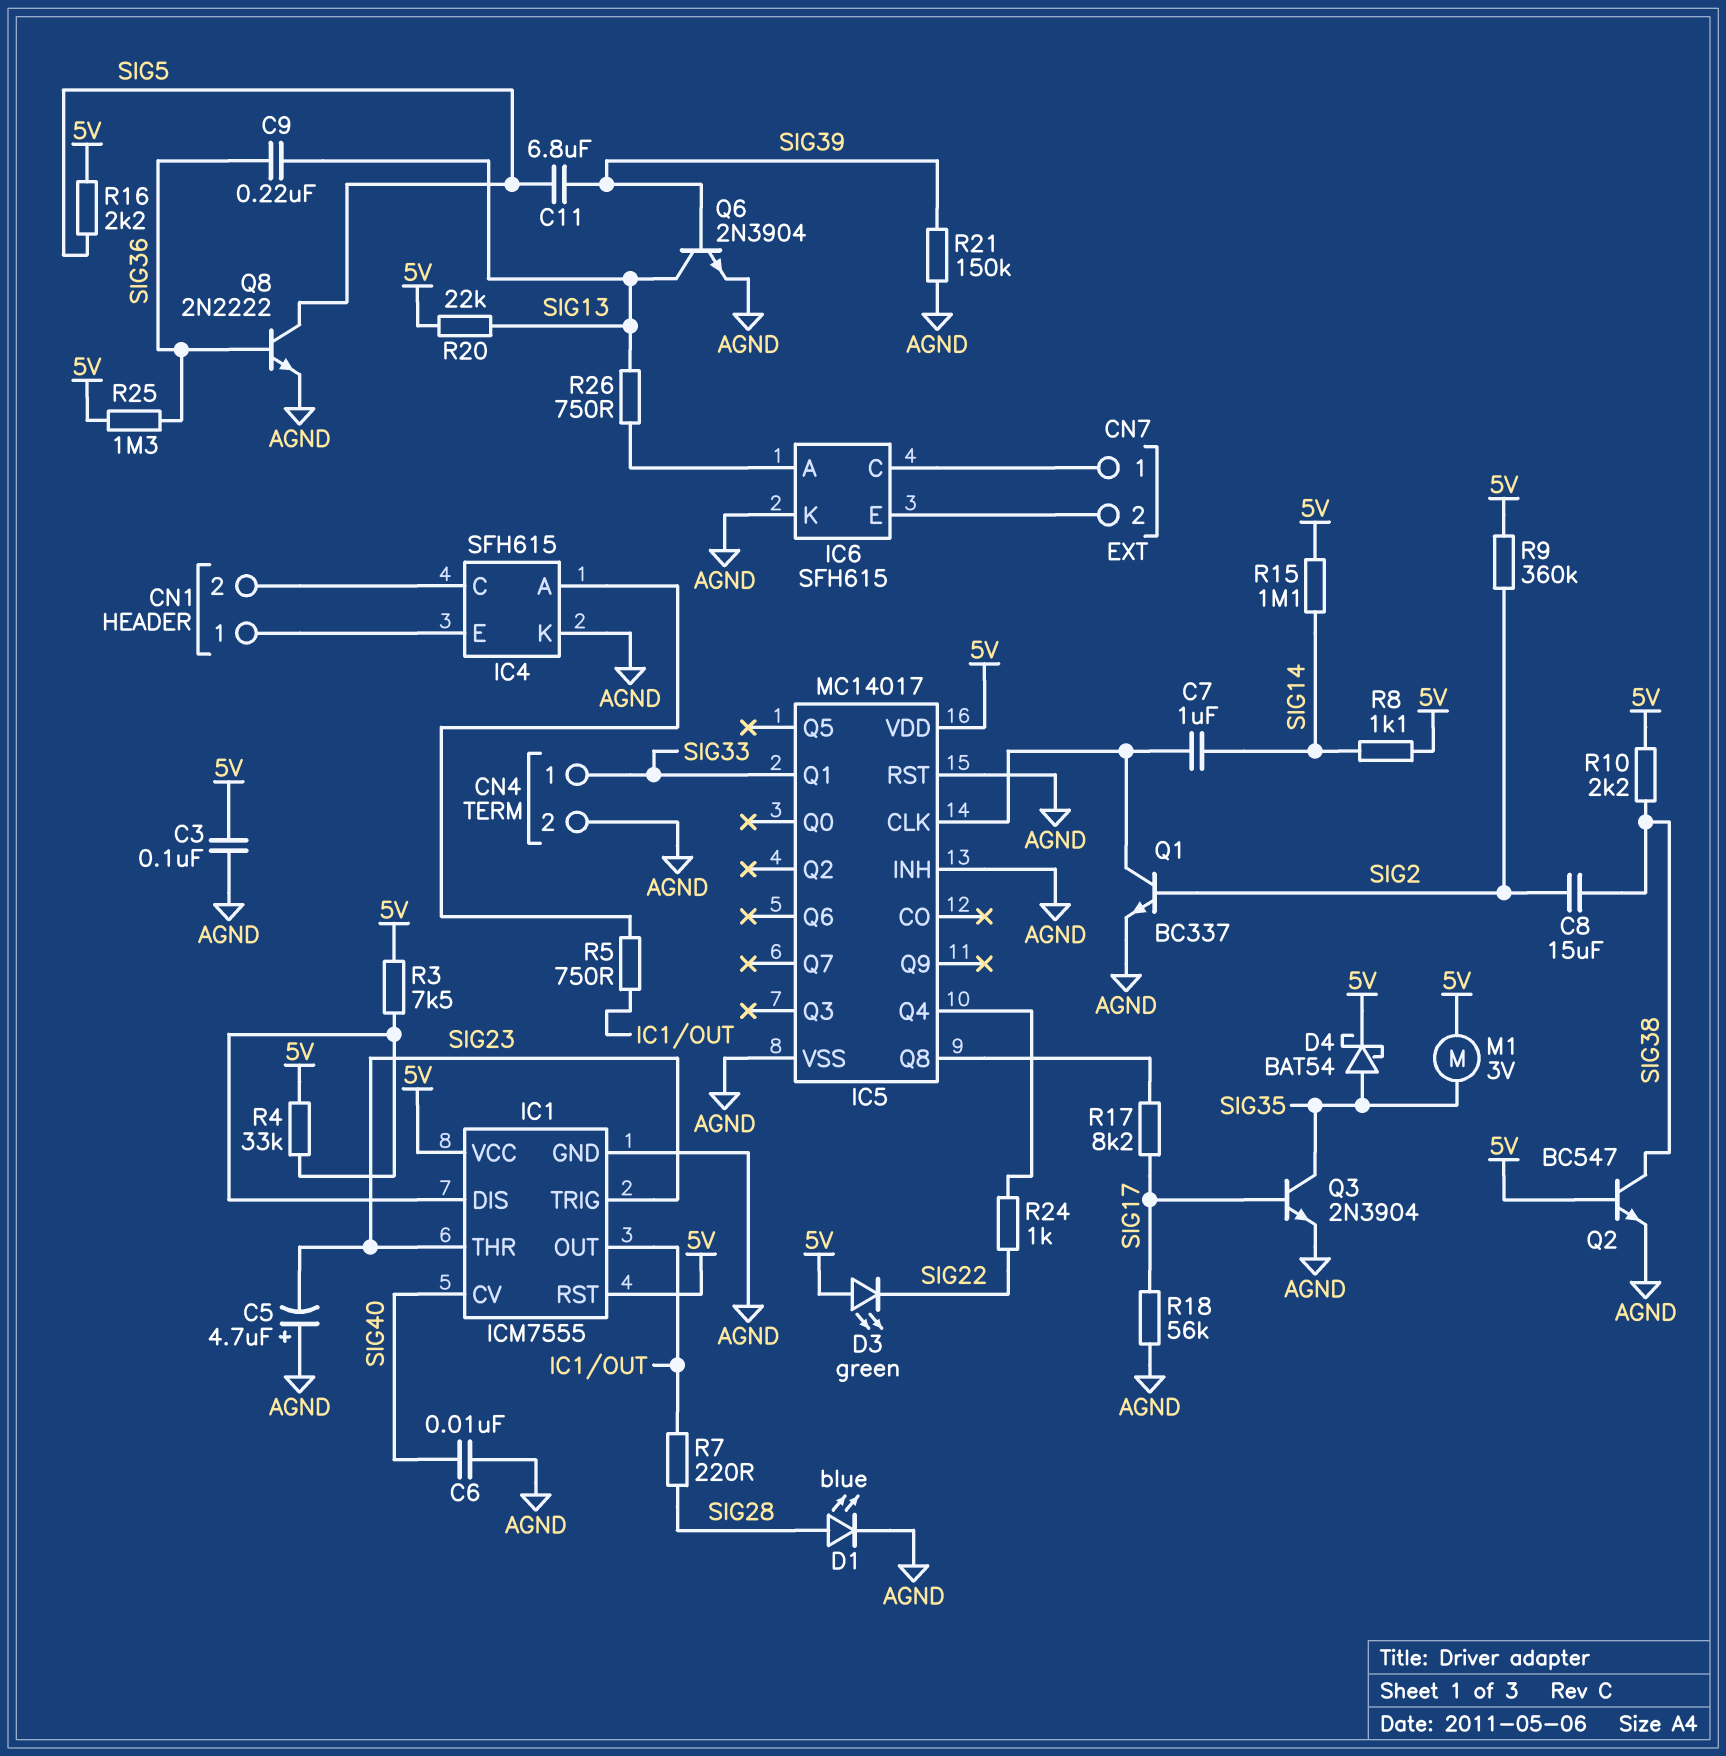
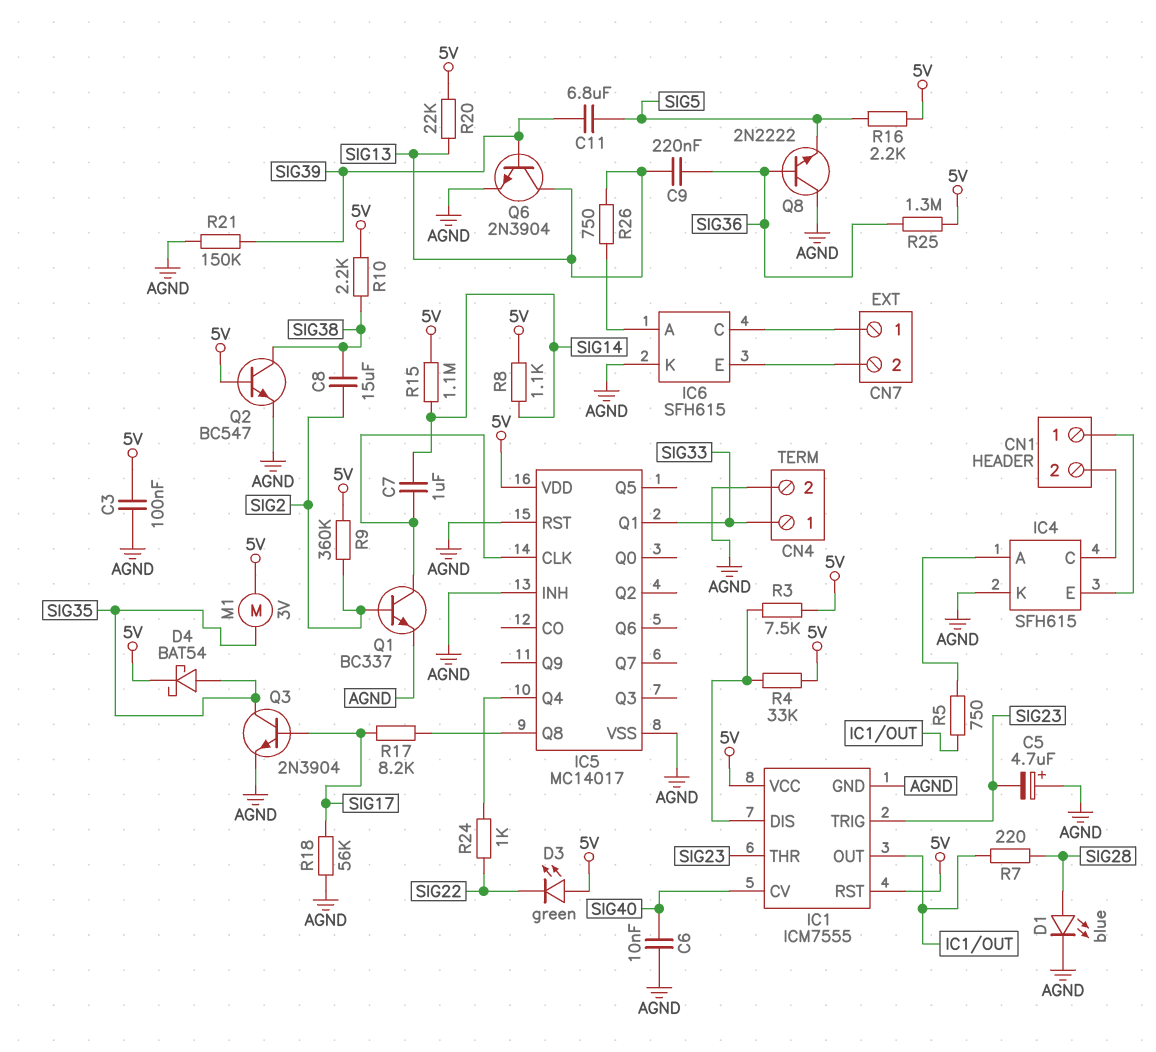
Q8: NPN 2N2222 (B SIG36, C SIG5, E AGND) -> NPN 2N2222 (B SIG36, C AGND, E SIG5)

